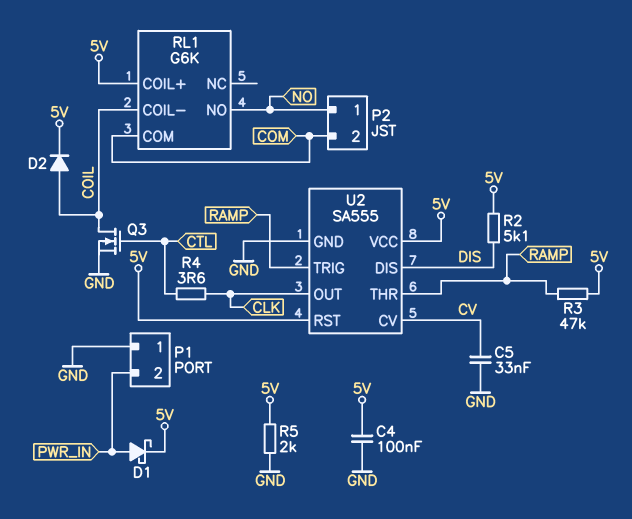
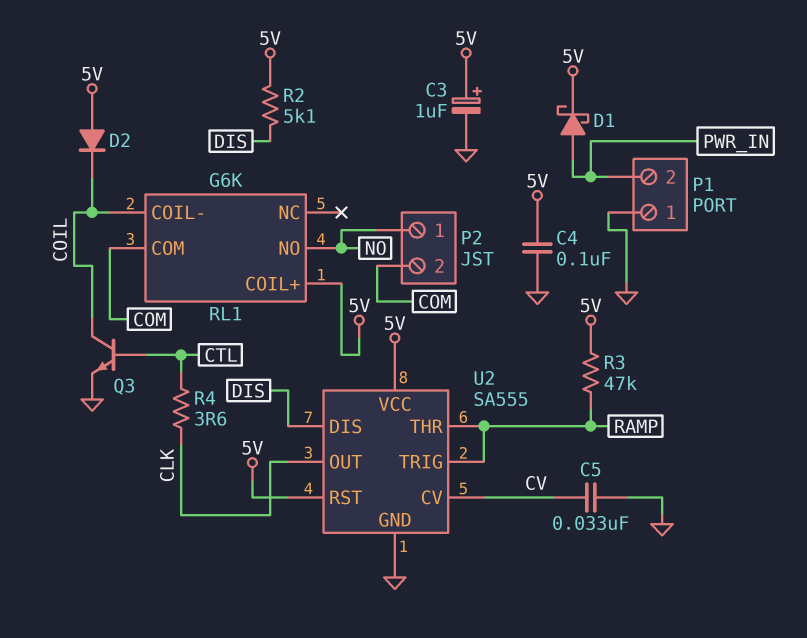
C3: none -> 1uF (plus 5V, minus GND)
D2: diode (A COIL, K 5V) -> diode (A 5V, K COIL)
Q3: NMOS (G CTL, D COIL, S GND) -> NPN (B CTL, C COIL, E GND)
R5: 2k (5V, GND) -> none

